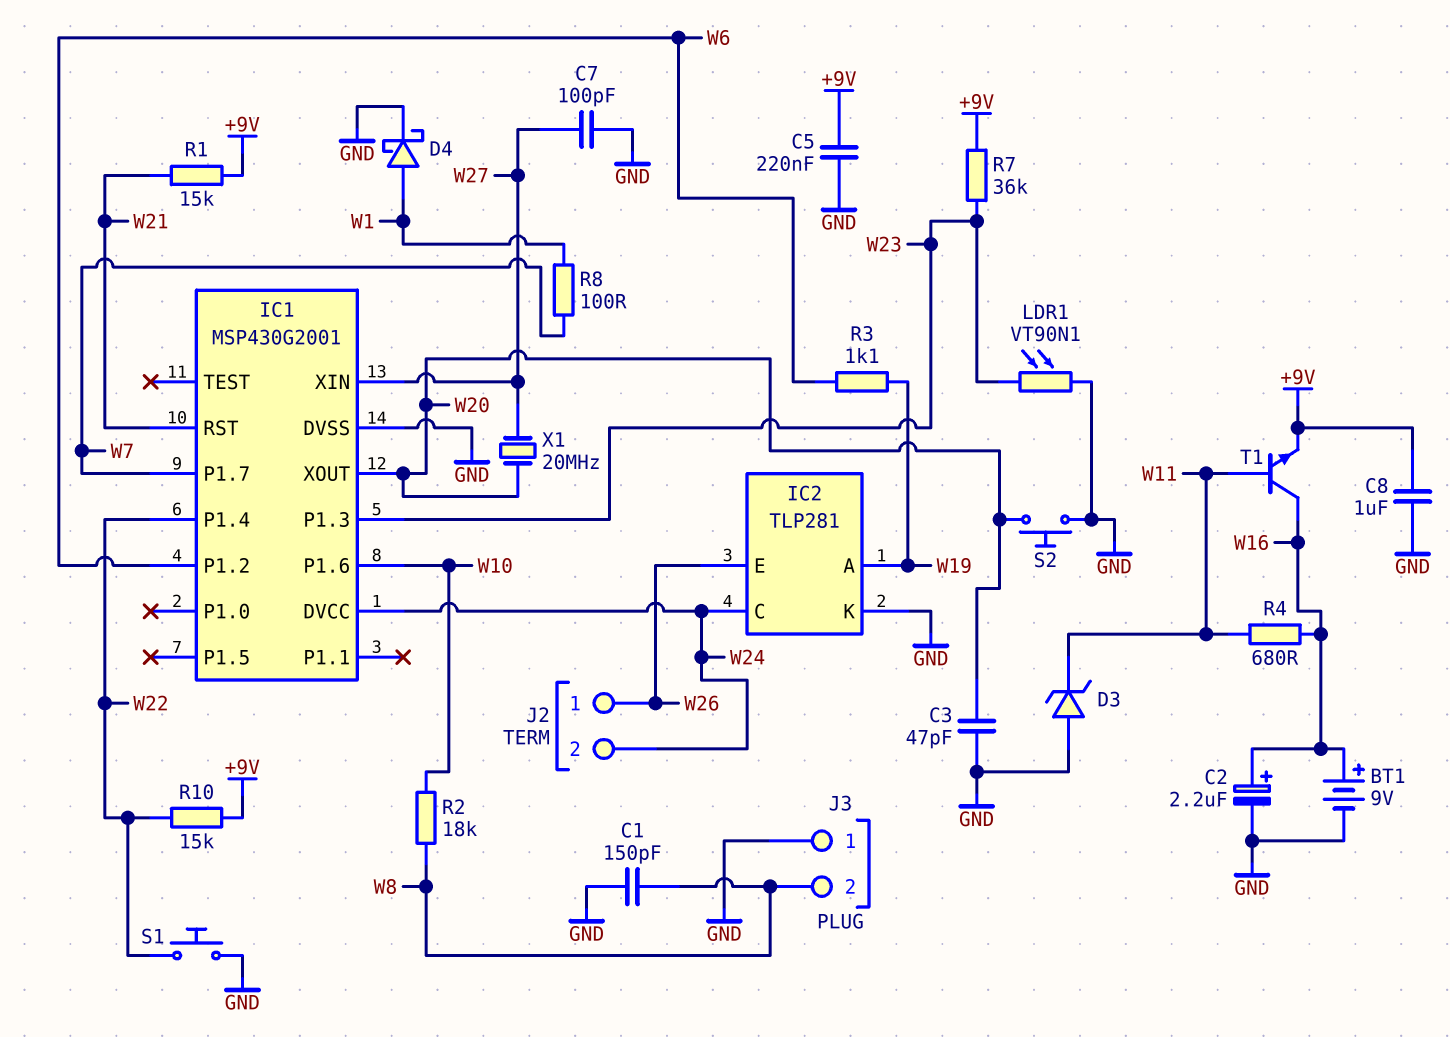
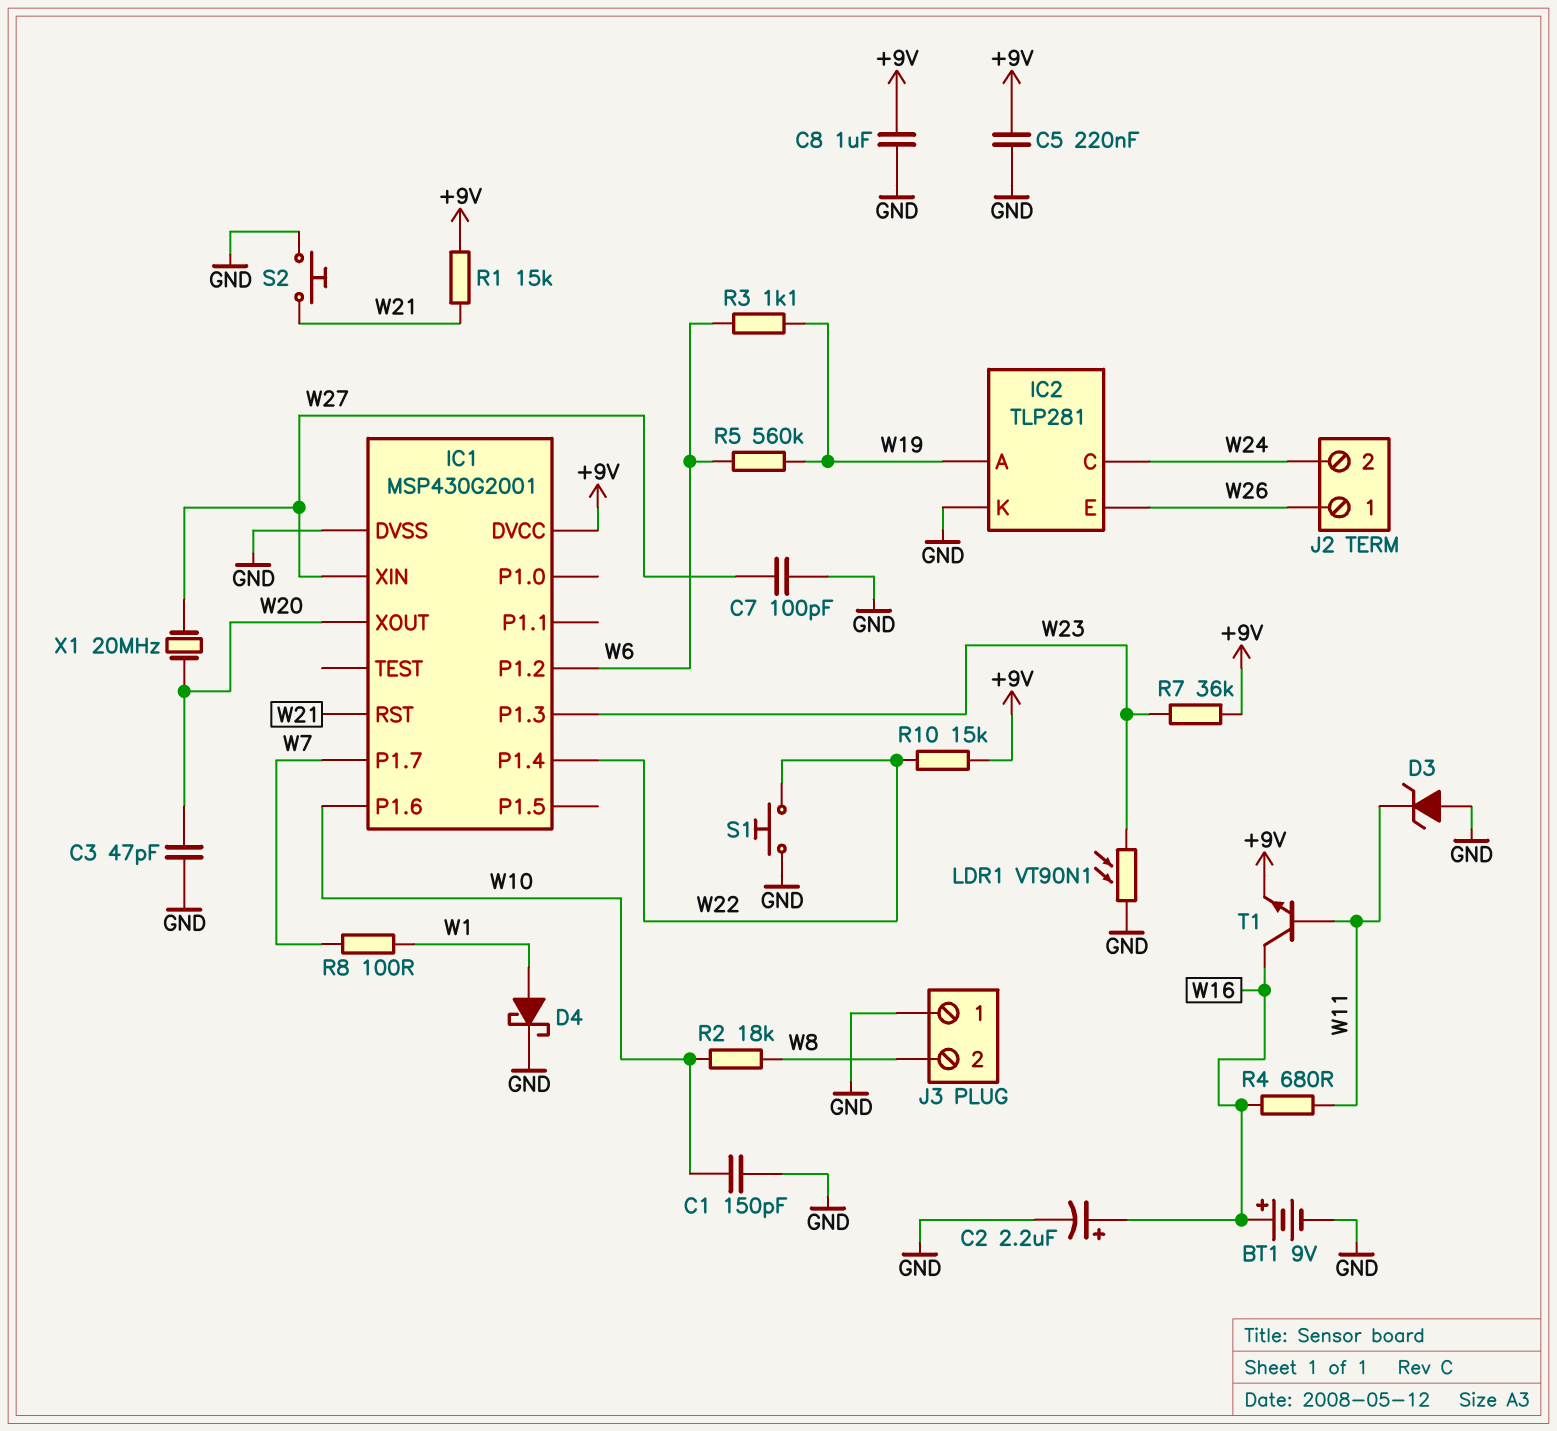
C1: 150pF (GND, W8) -> 150pF (GND, W10)
IC1 pin DVCC: W24 -> +9V
R5: none -> 560k (W6, W19)
S2: button (GND, W20) -> button (GND, W21)

